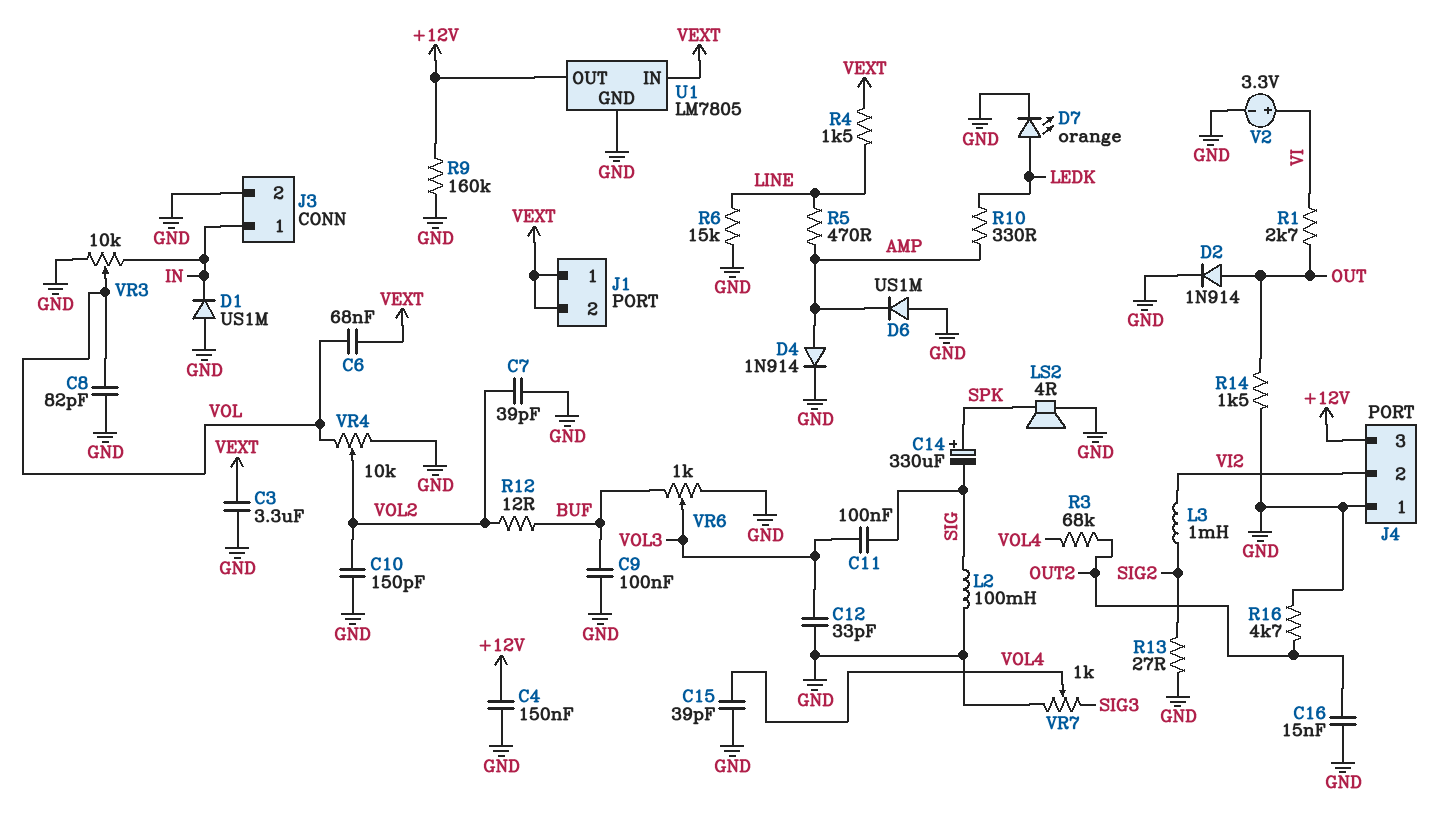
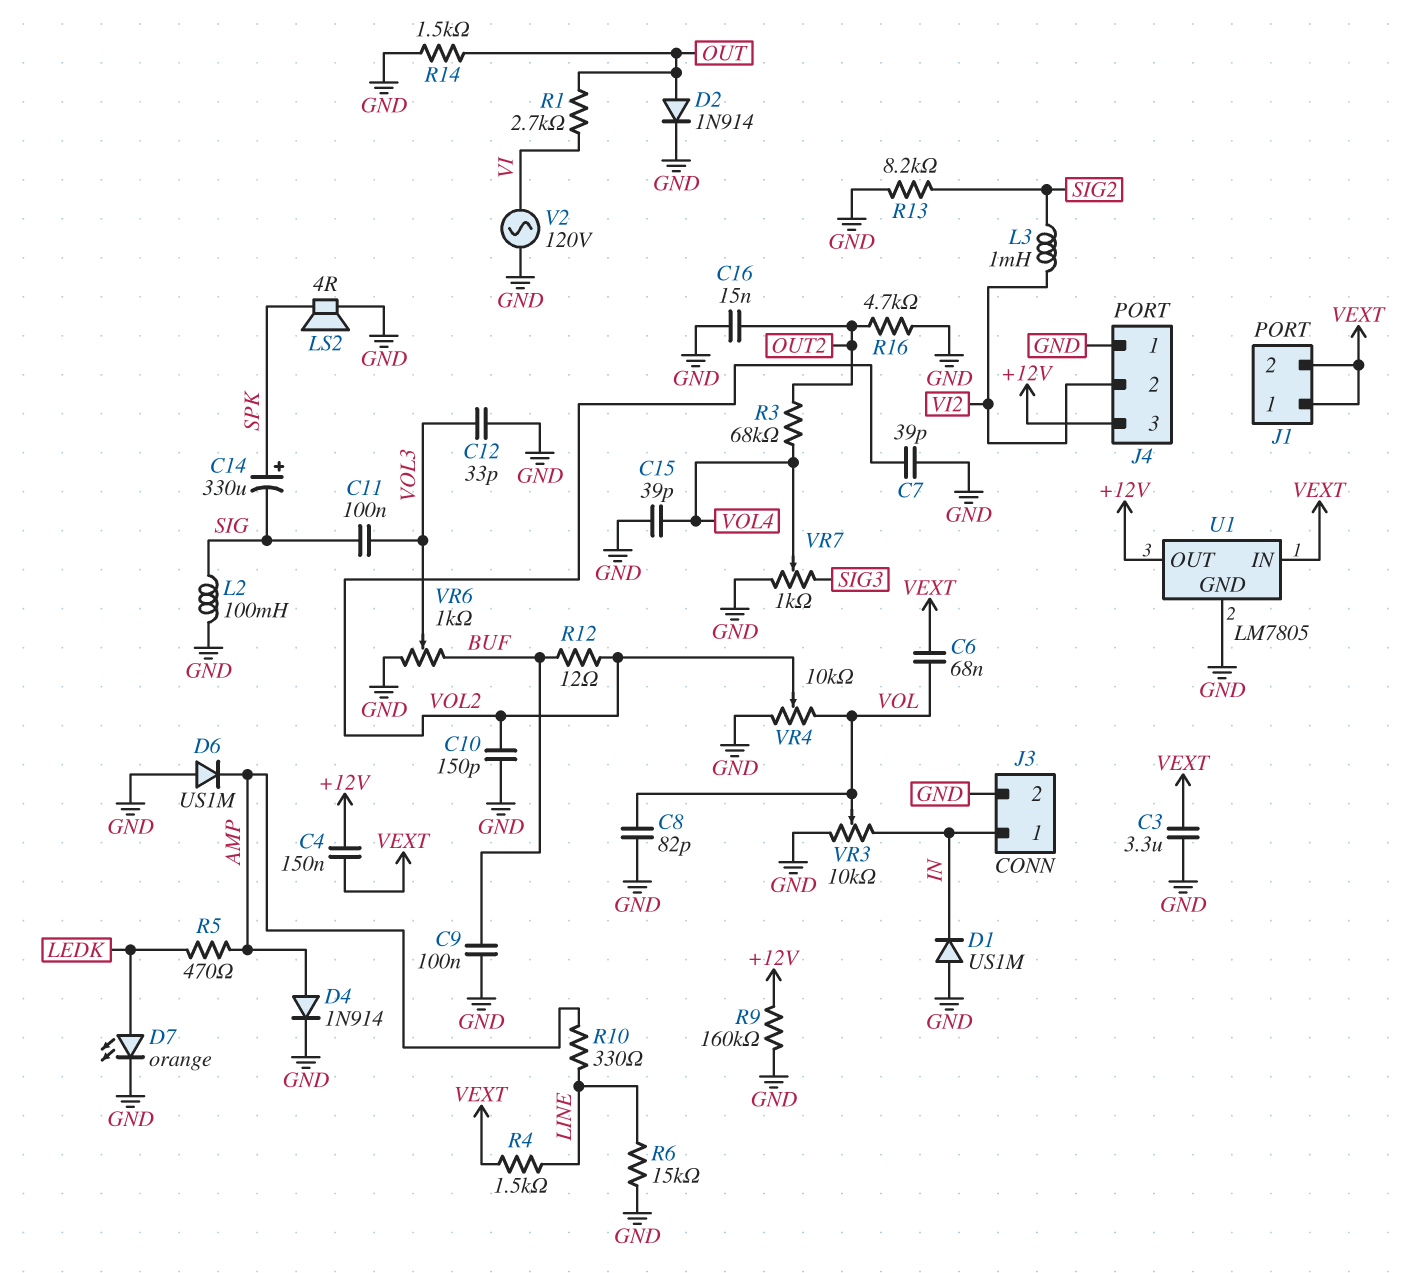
C4: 150nF (+12V, GND) -> 150nF (+12V, VEXT)
R5: 470 (AMP, LINE) -> 470 (AMP, LEDK)
R10: 330 (AMP, LEDK) -> 330 (AMP, LINE)
R13: 27 (GND, SIG2) -> 8.2k (GND, SIG2)
V2: 3.3V (plus VI, minus GND) -> AC 120V (GND, VI)

